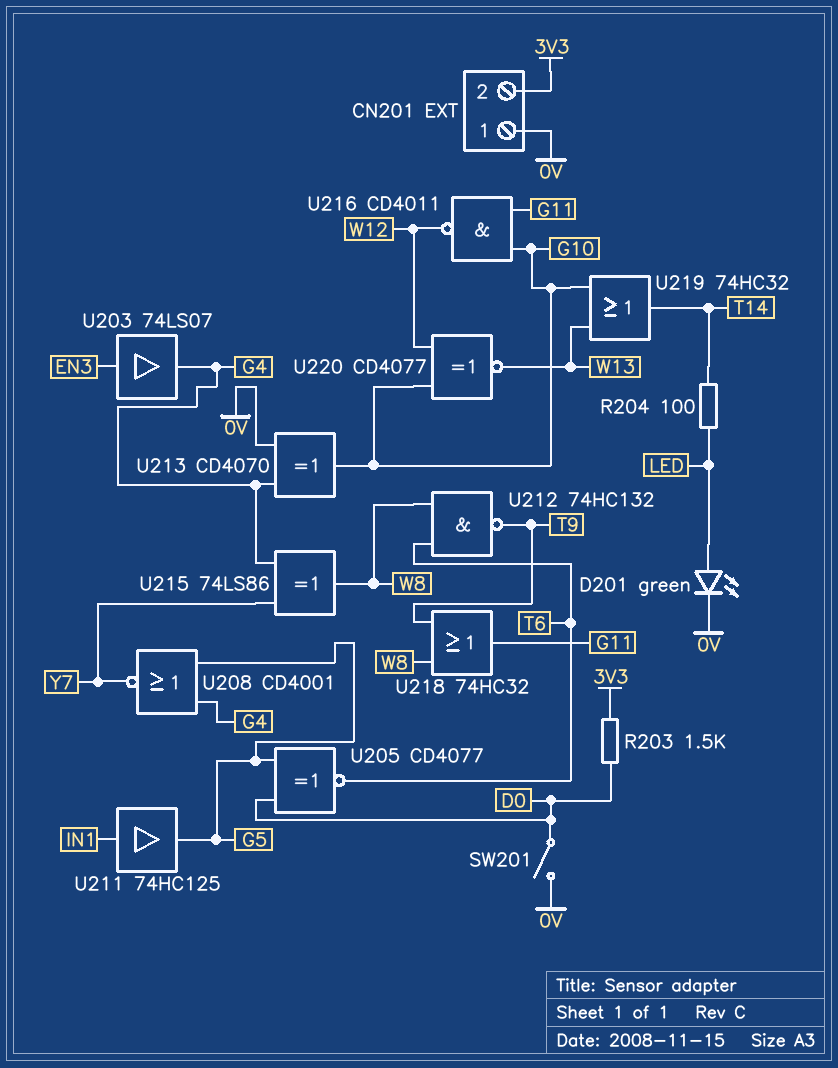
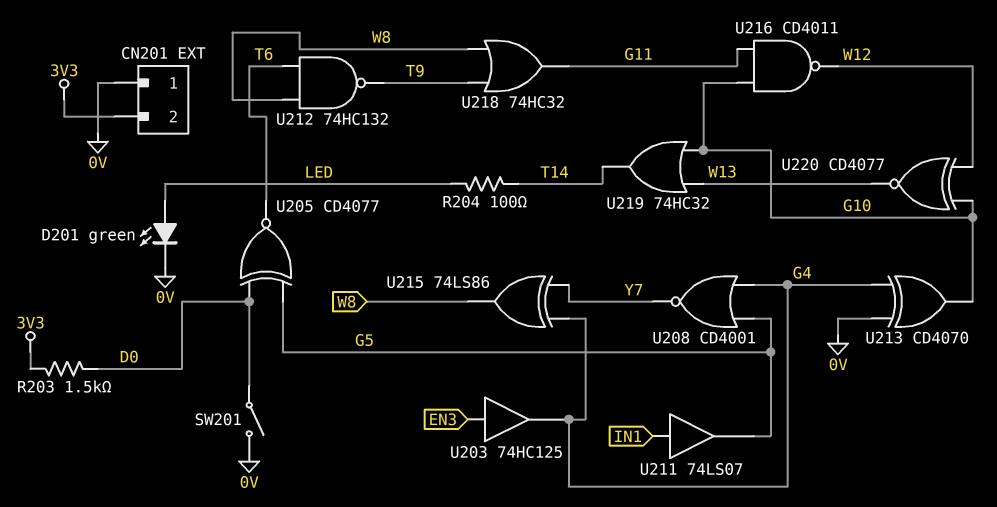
U203: buffer 74LS07 (in EN3, out G4) -> buffer 74HC125 (in EN3, out G4)
U211: buffer 74HC125 (in IN1, out G5) -> buffer 74LS07 (in IN1, out G5)

